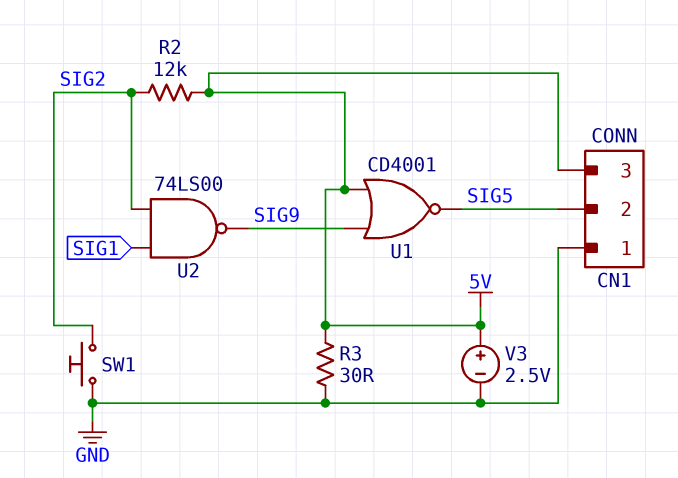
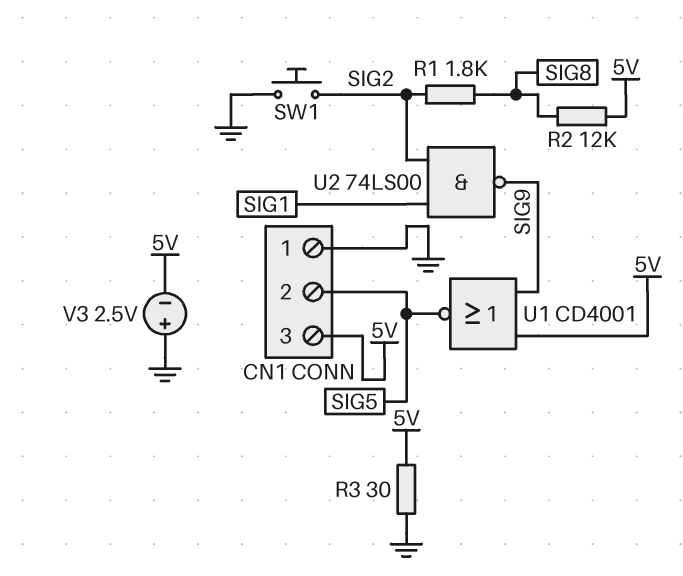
R1: none -> 1.8k (SIG2, SIG8)
R2: 12k (5V, SIG2) -> 12k (5V, SIG8)
V3: 2.5V (plus 5V, minus GND) -> 2.5V (plus GND, minus 5V)

